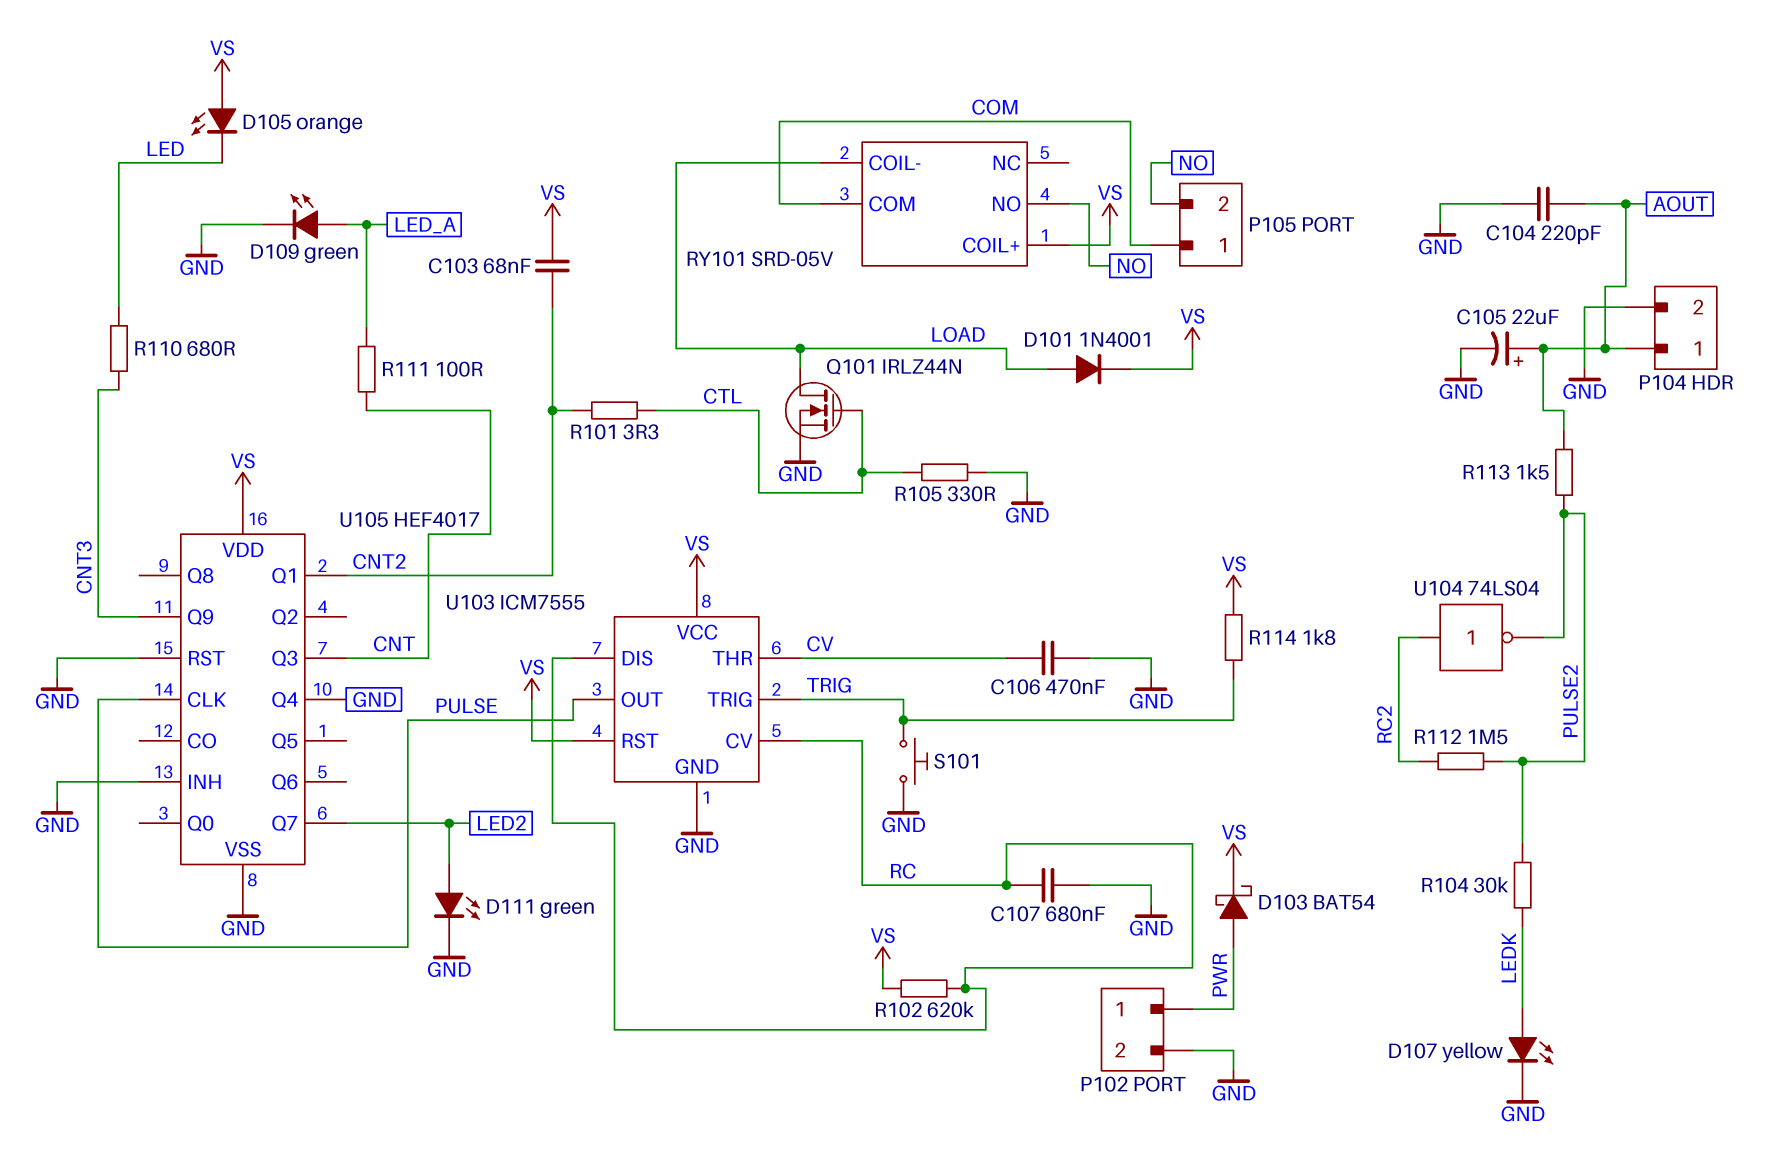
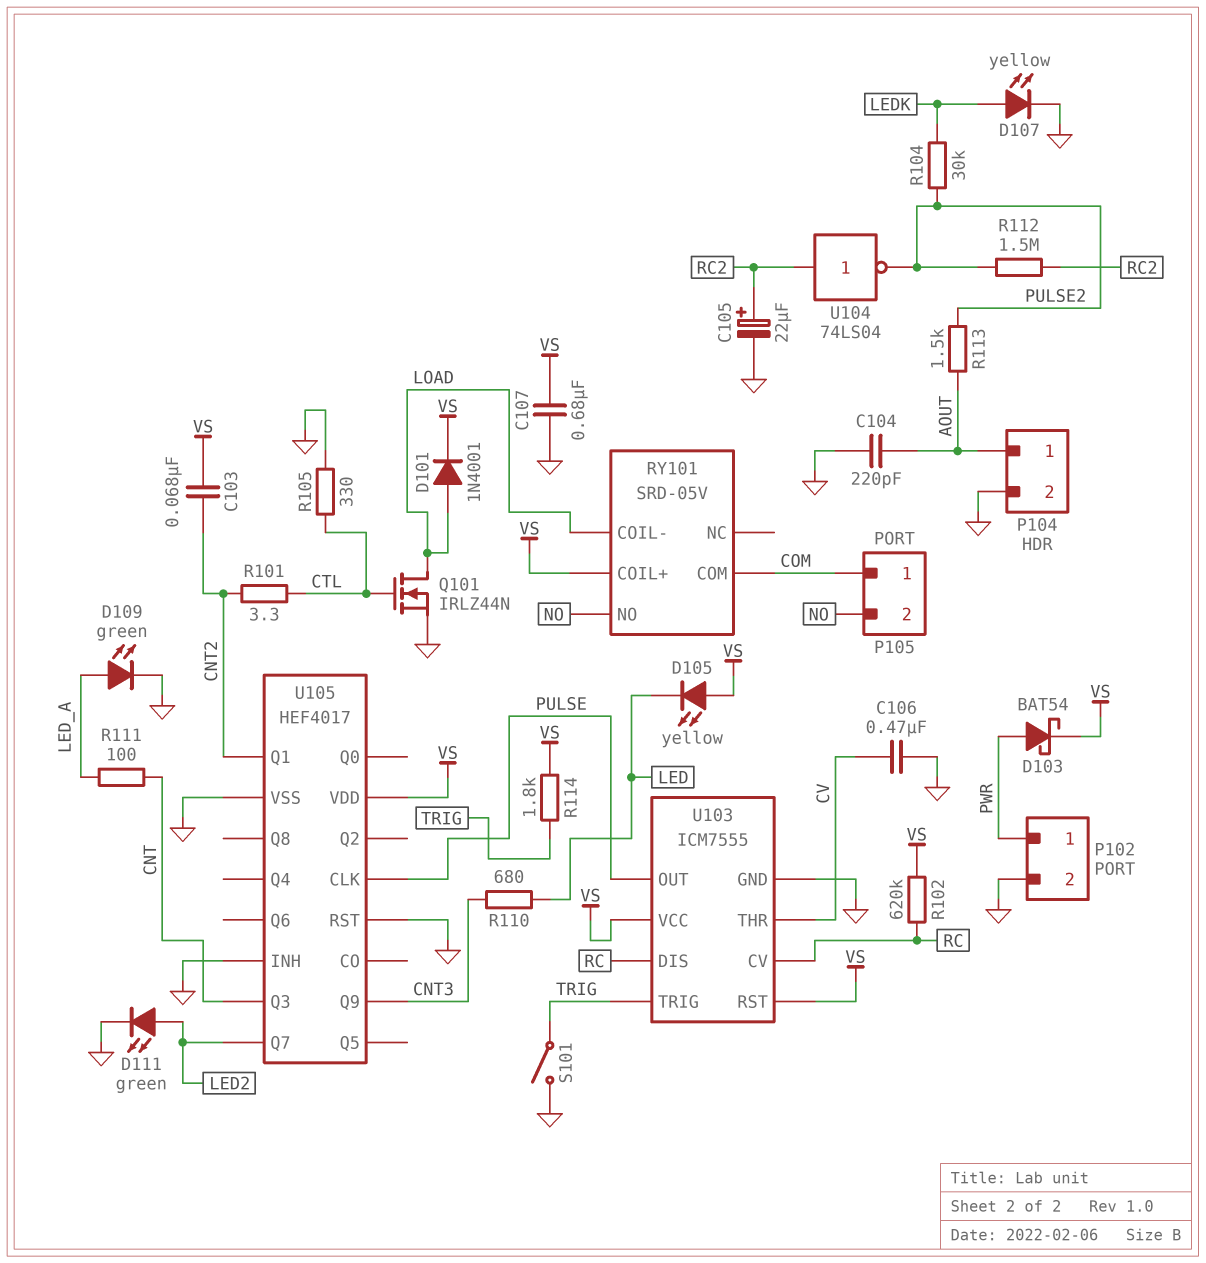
C105: 22uF (plus AOUT, minus GND) -> 22uF (plus RC2, minus GND)
C107: 680nF (GND, RC) -> 680nF (GND, VS)
D105: LED orange (A VS, K LED) -> LED yellow (A VS, K LED)
S101: button (GND, TRIG) -> switch (GND, TRIG)
U105 pin Q4: GND -> none

